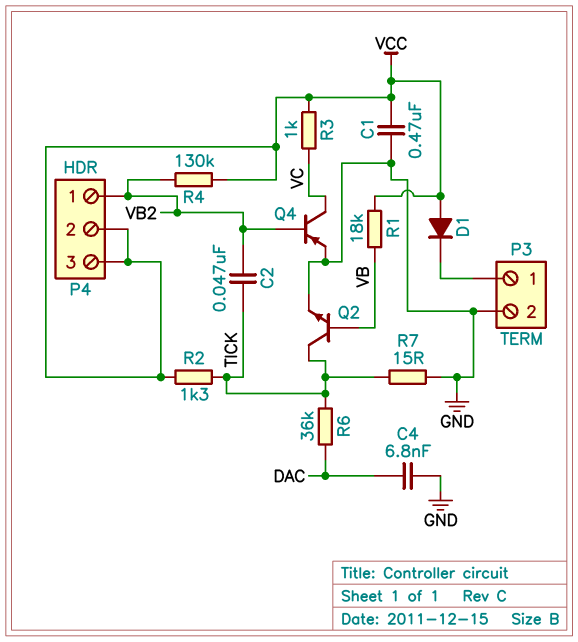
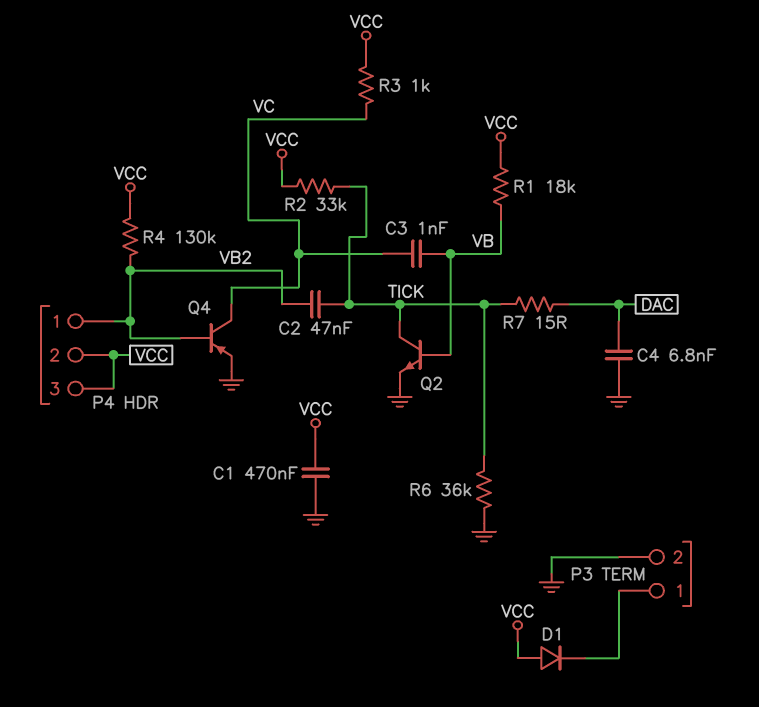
C3: none -> 1nF (VB, VC)
R2: 1.3k (TICK, VCC) -> 33k (TICK, VCC)
R6: 36k (DAC, TICK) -> 36k (GND, TICK)
R7: 15 (GND, TICK) -> 15 (DAC, TICK)

